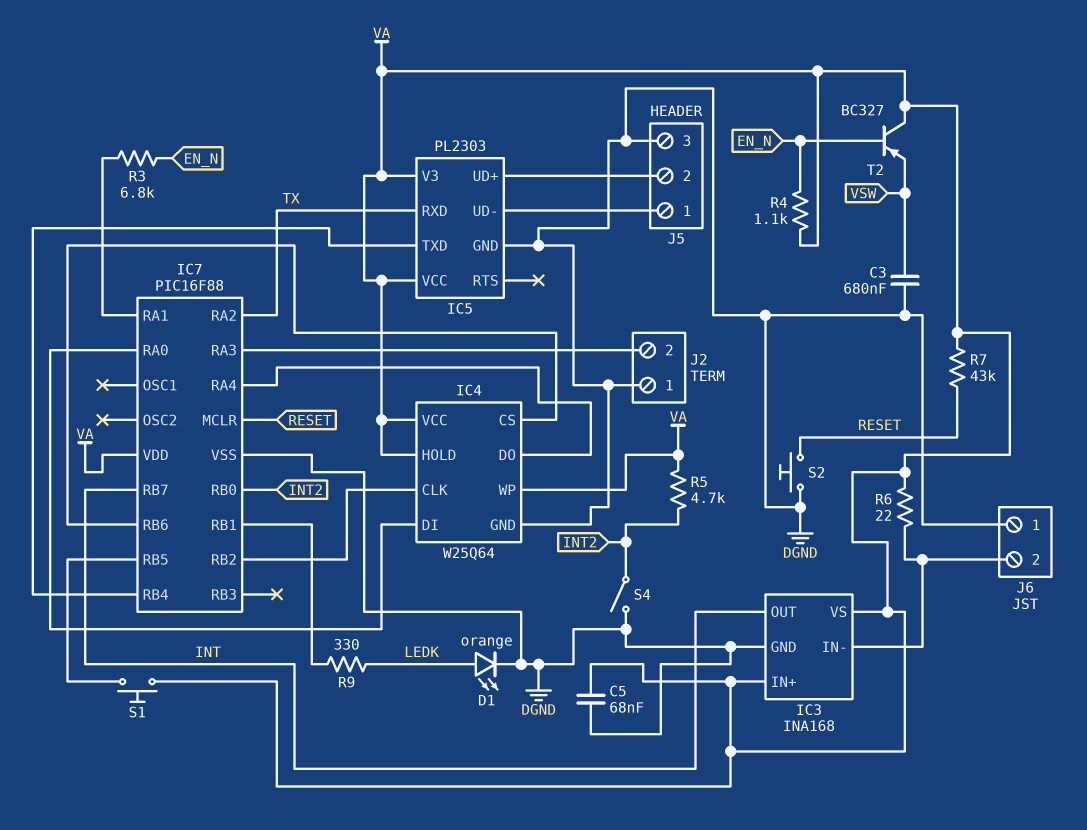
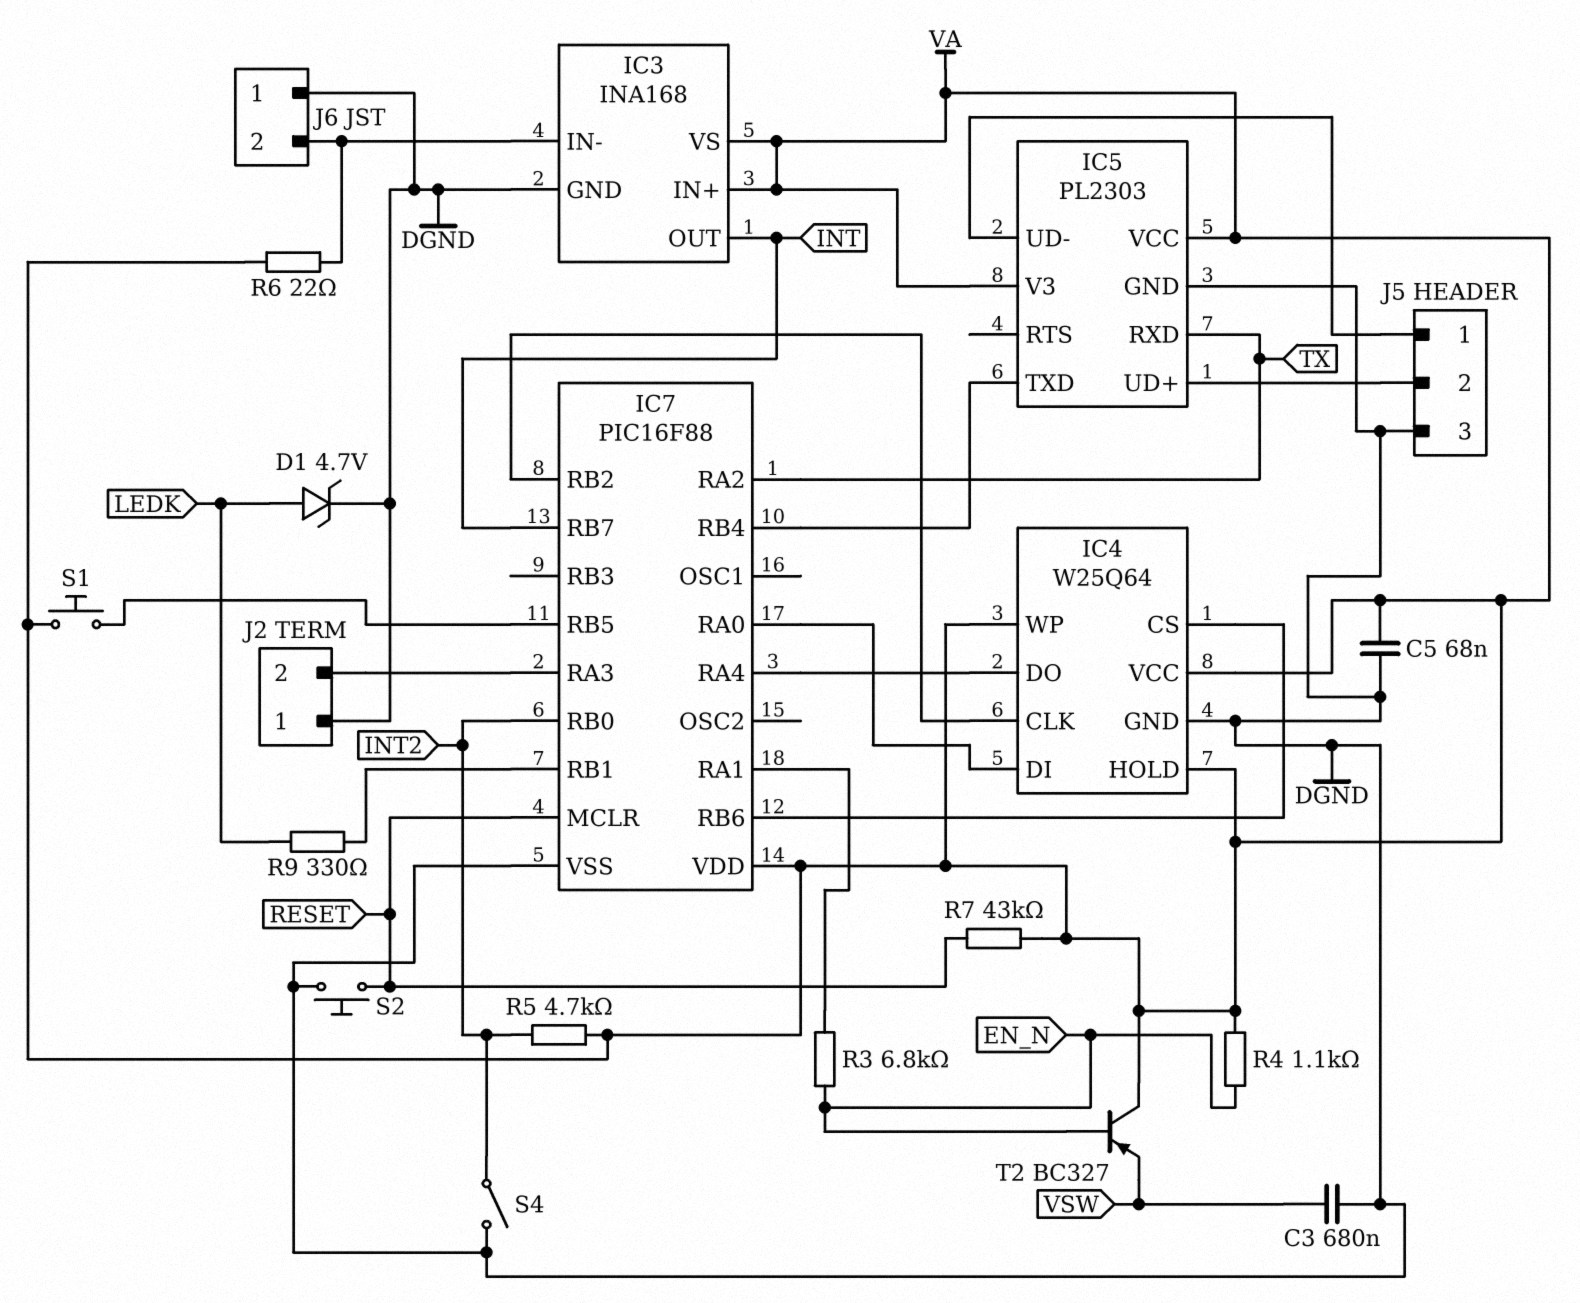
D1: LED orange (A LEDK, K DGND) -> zener 4.7V (A LEDK, K DGND)

